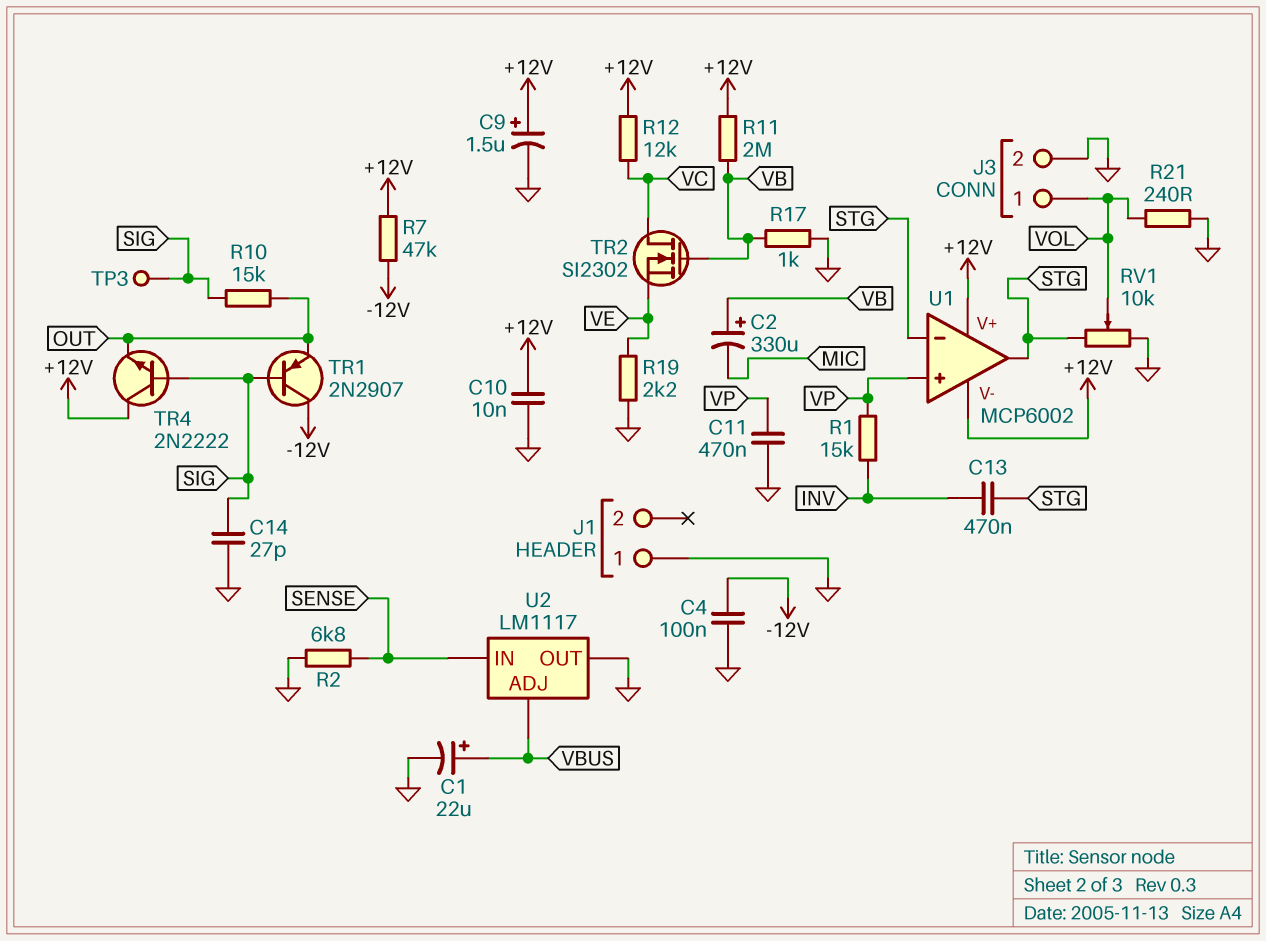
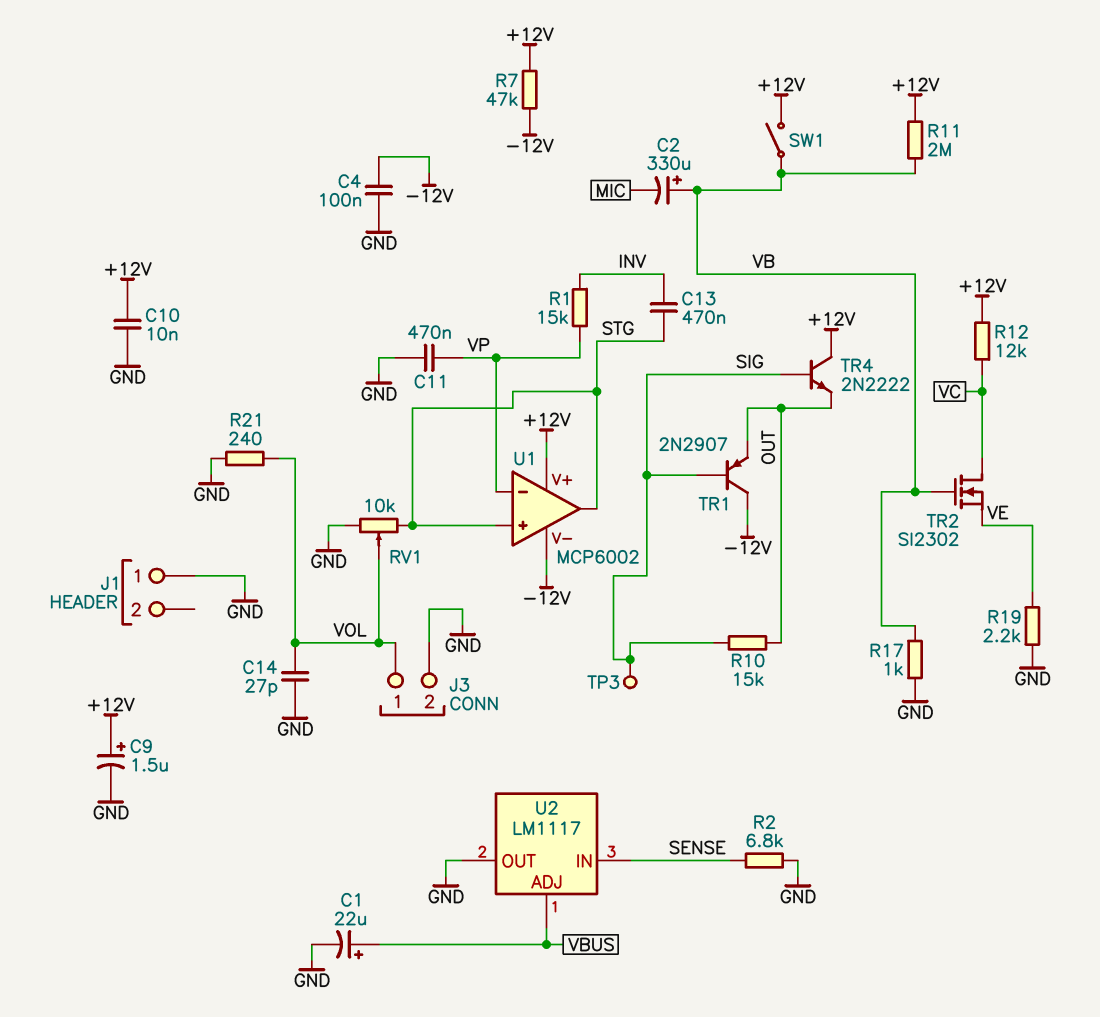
C14: 27pF (GND, SIG) -> 27pF (GND, VOL)
SW1: none -> switch (+12V, VB)
U1 pin V-: +12V -> -12V
U1 pin in+: VP -> STG
U1 pin in-: STG -> VP

